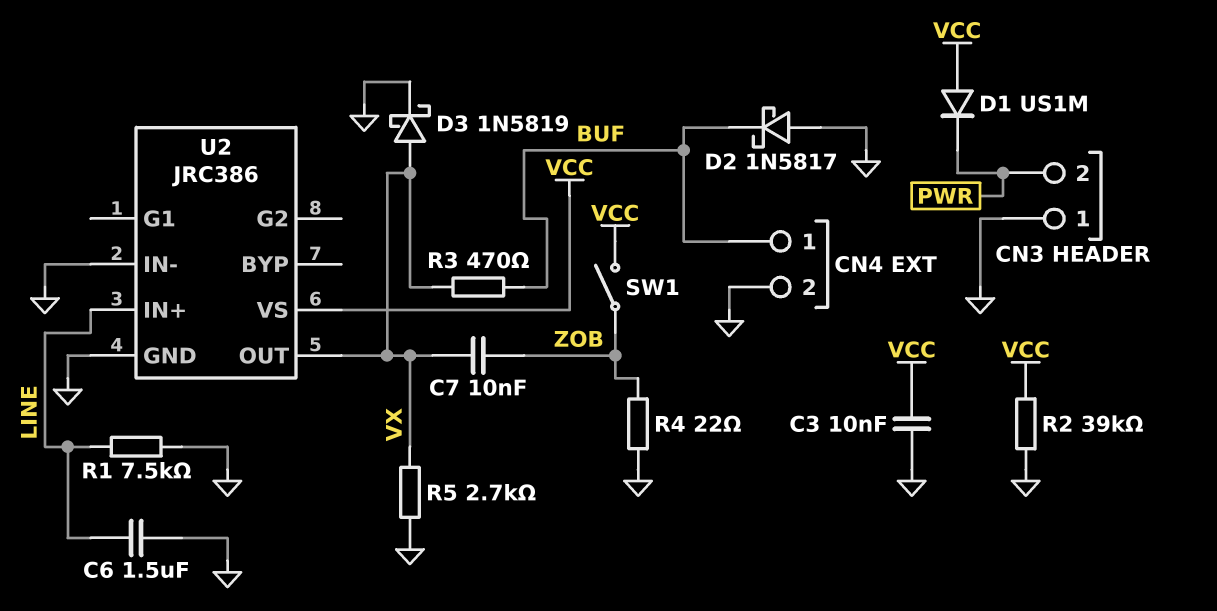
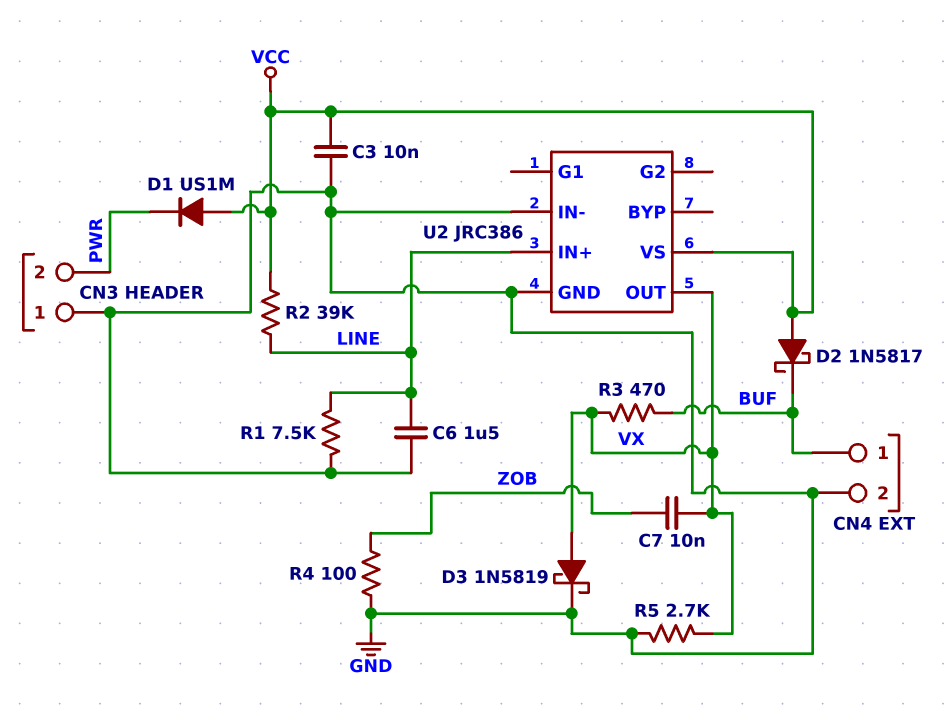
D2: schottky 1N5817 (A GND, K BUF) -> schottky 1N5817 (A VCC, K BUF)
R2: 39k (GND, VCC) -> 39k (LINE, VCC)
R4: 22 (GND, ZOB) -> 100 (GND, ZOB)
SW1: switch (VCC, ZOB) -> none

